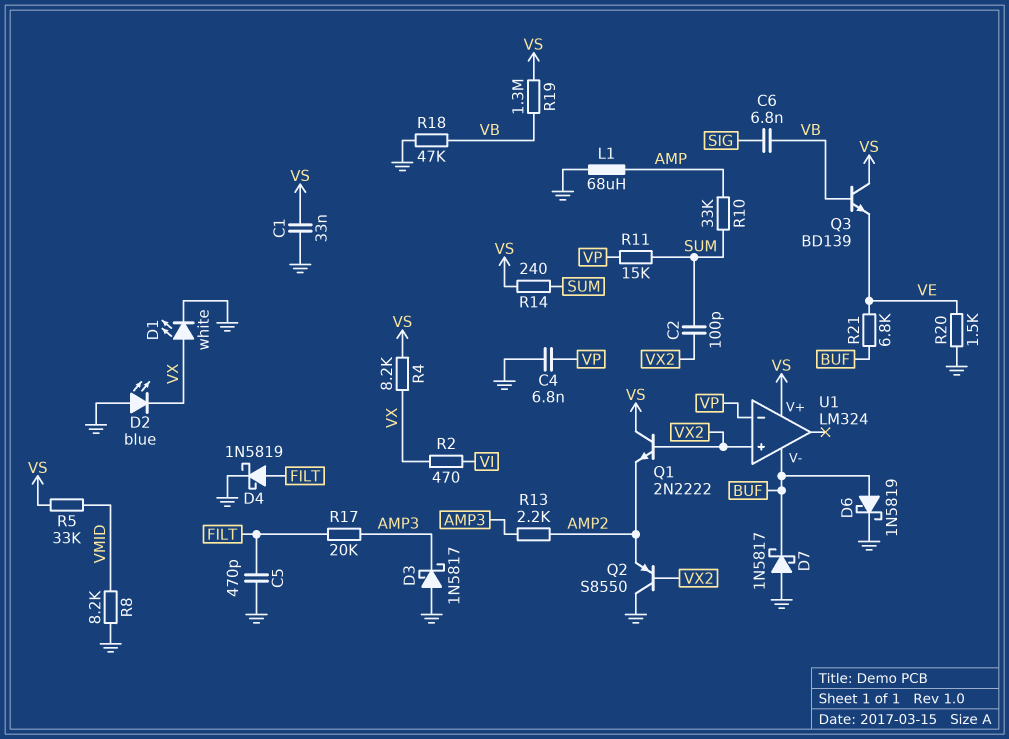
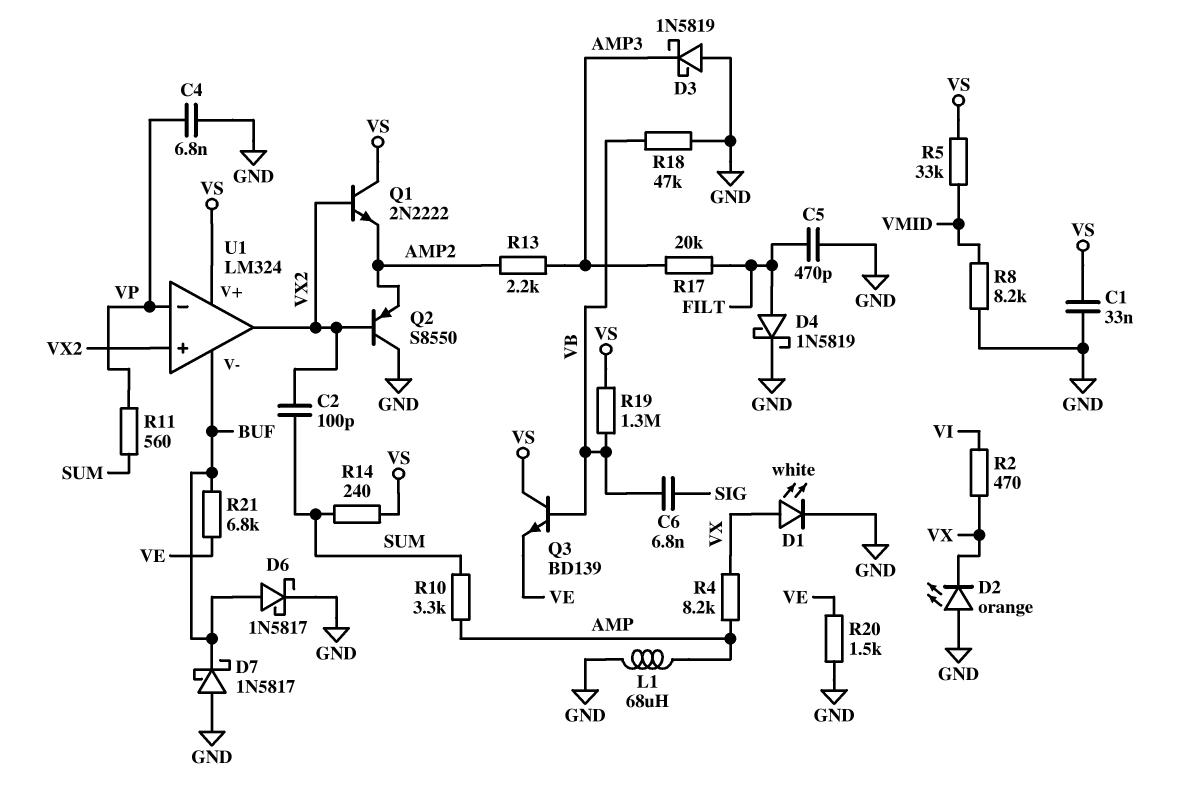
D2: LED blue (A GND, K VX) -> LED orange (A GND, K VX)
D3: schottky 1N5817 (A GND, K AMP3) -> schottky 1N5819 (A GND, K AMP3)
D6: schottky 1N5819 (A BUF, K GND) -> schottky 1N5817 (A BUF, K GND)
R4: 8.2k (VS, VX) -> 8.2k (AMP, VX)
R10: 33k (AMP, SUM) -> 3.3k (AMP, SUM)
R11: 15k (SUM, VP) -> 560 (SUM, VP)
U1 pin out: none -> VX2

